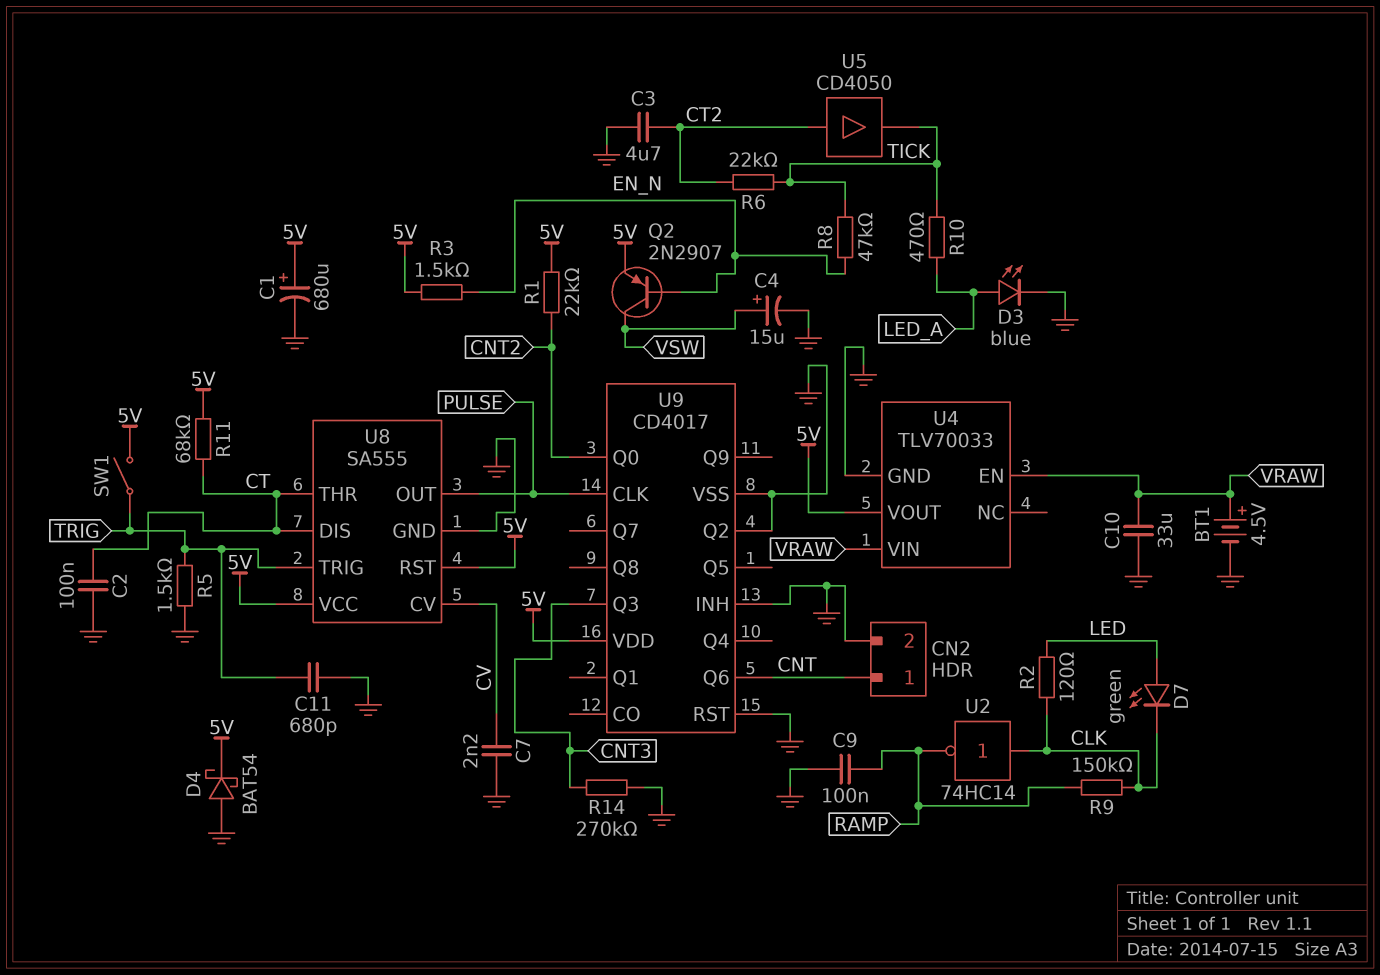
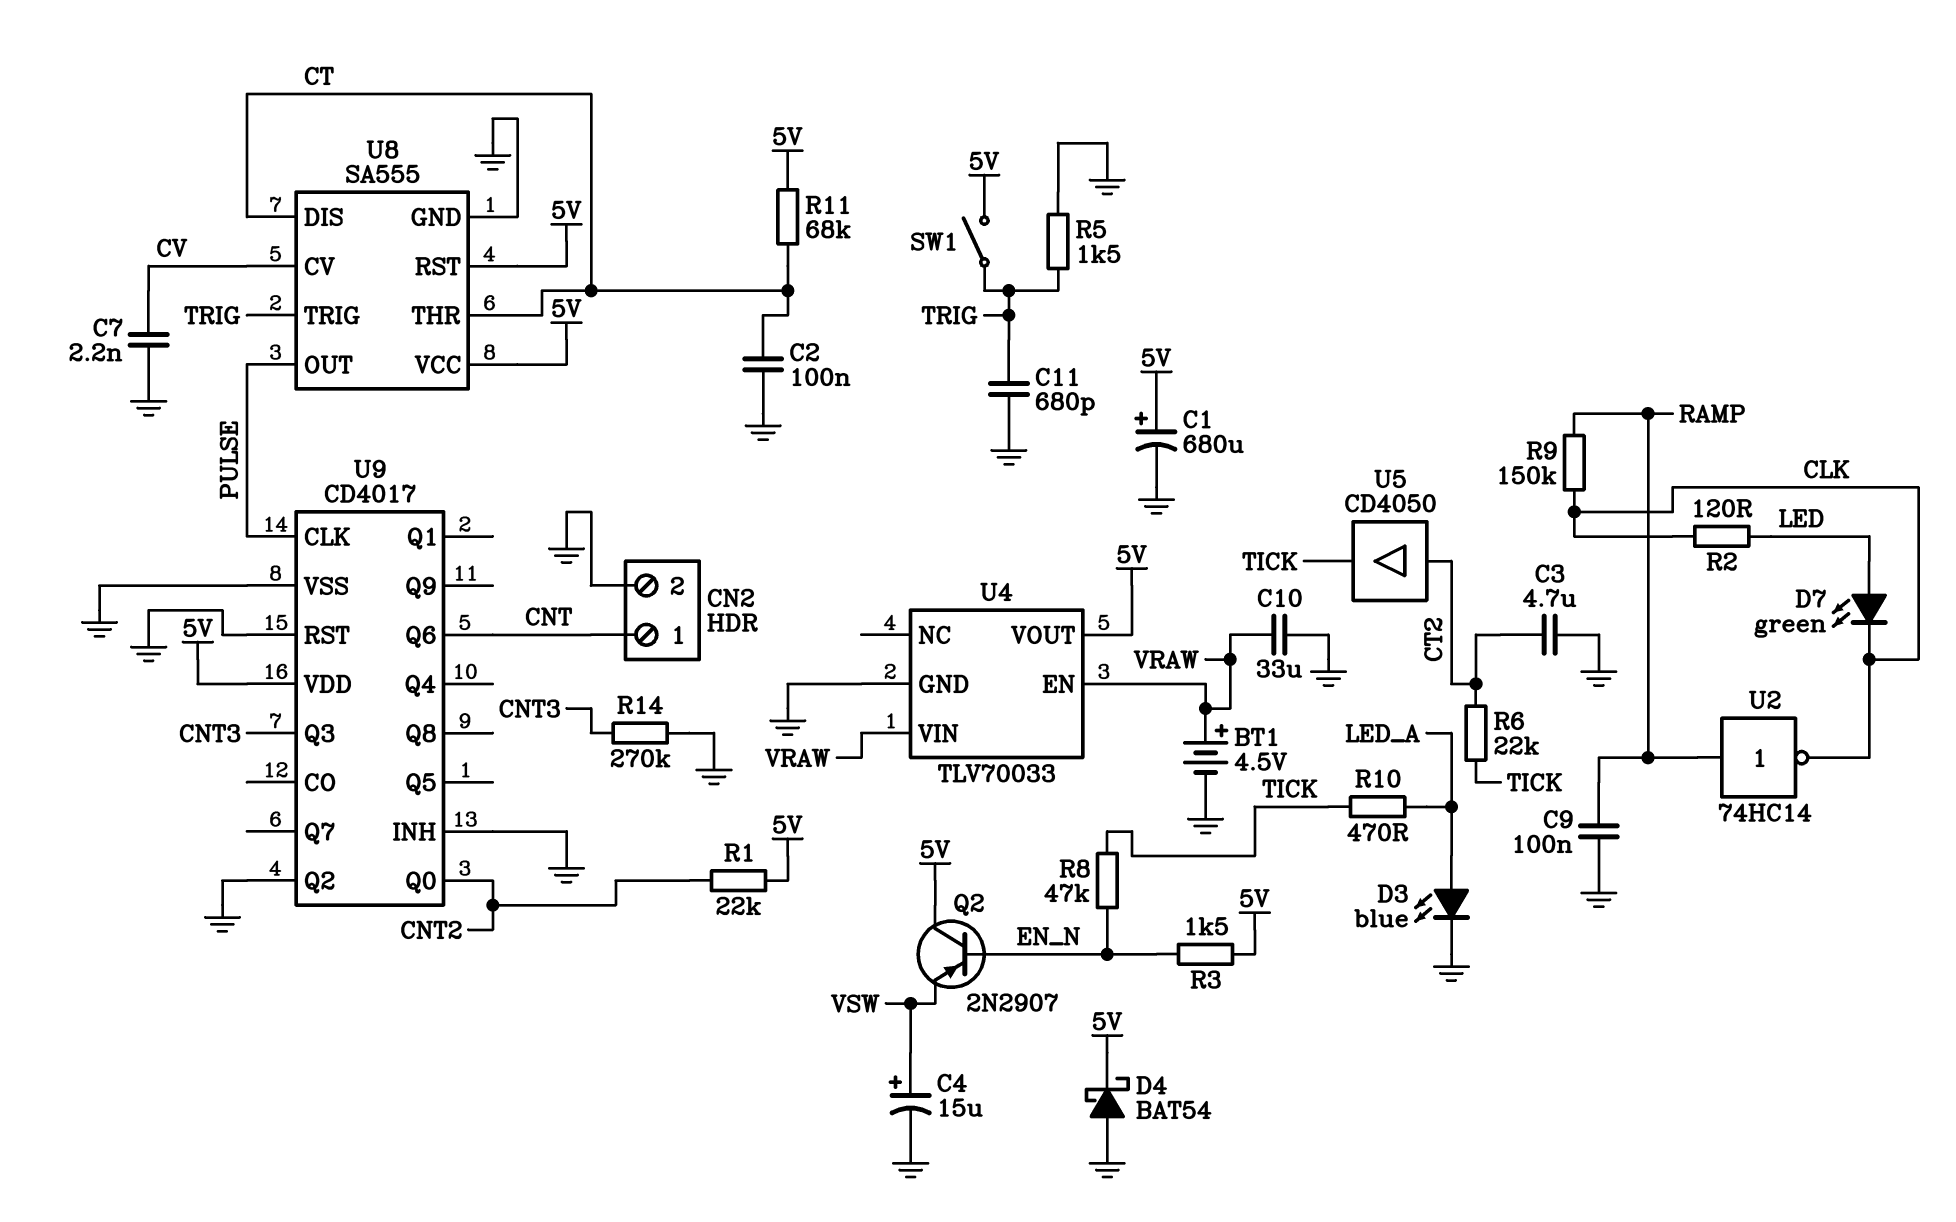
Q2: PNP 2N2907 (B EN_N, C VSW, E 5V) -> PNP 2N2907 (B EN_N, C 5V, E VSW)
U2: NOT 74HC14 (in CLK, out RAMP) -> NOT 74HC14 (in RAMP, out CLK)

